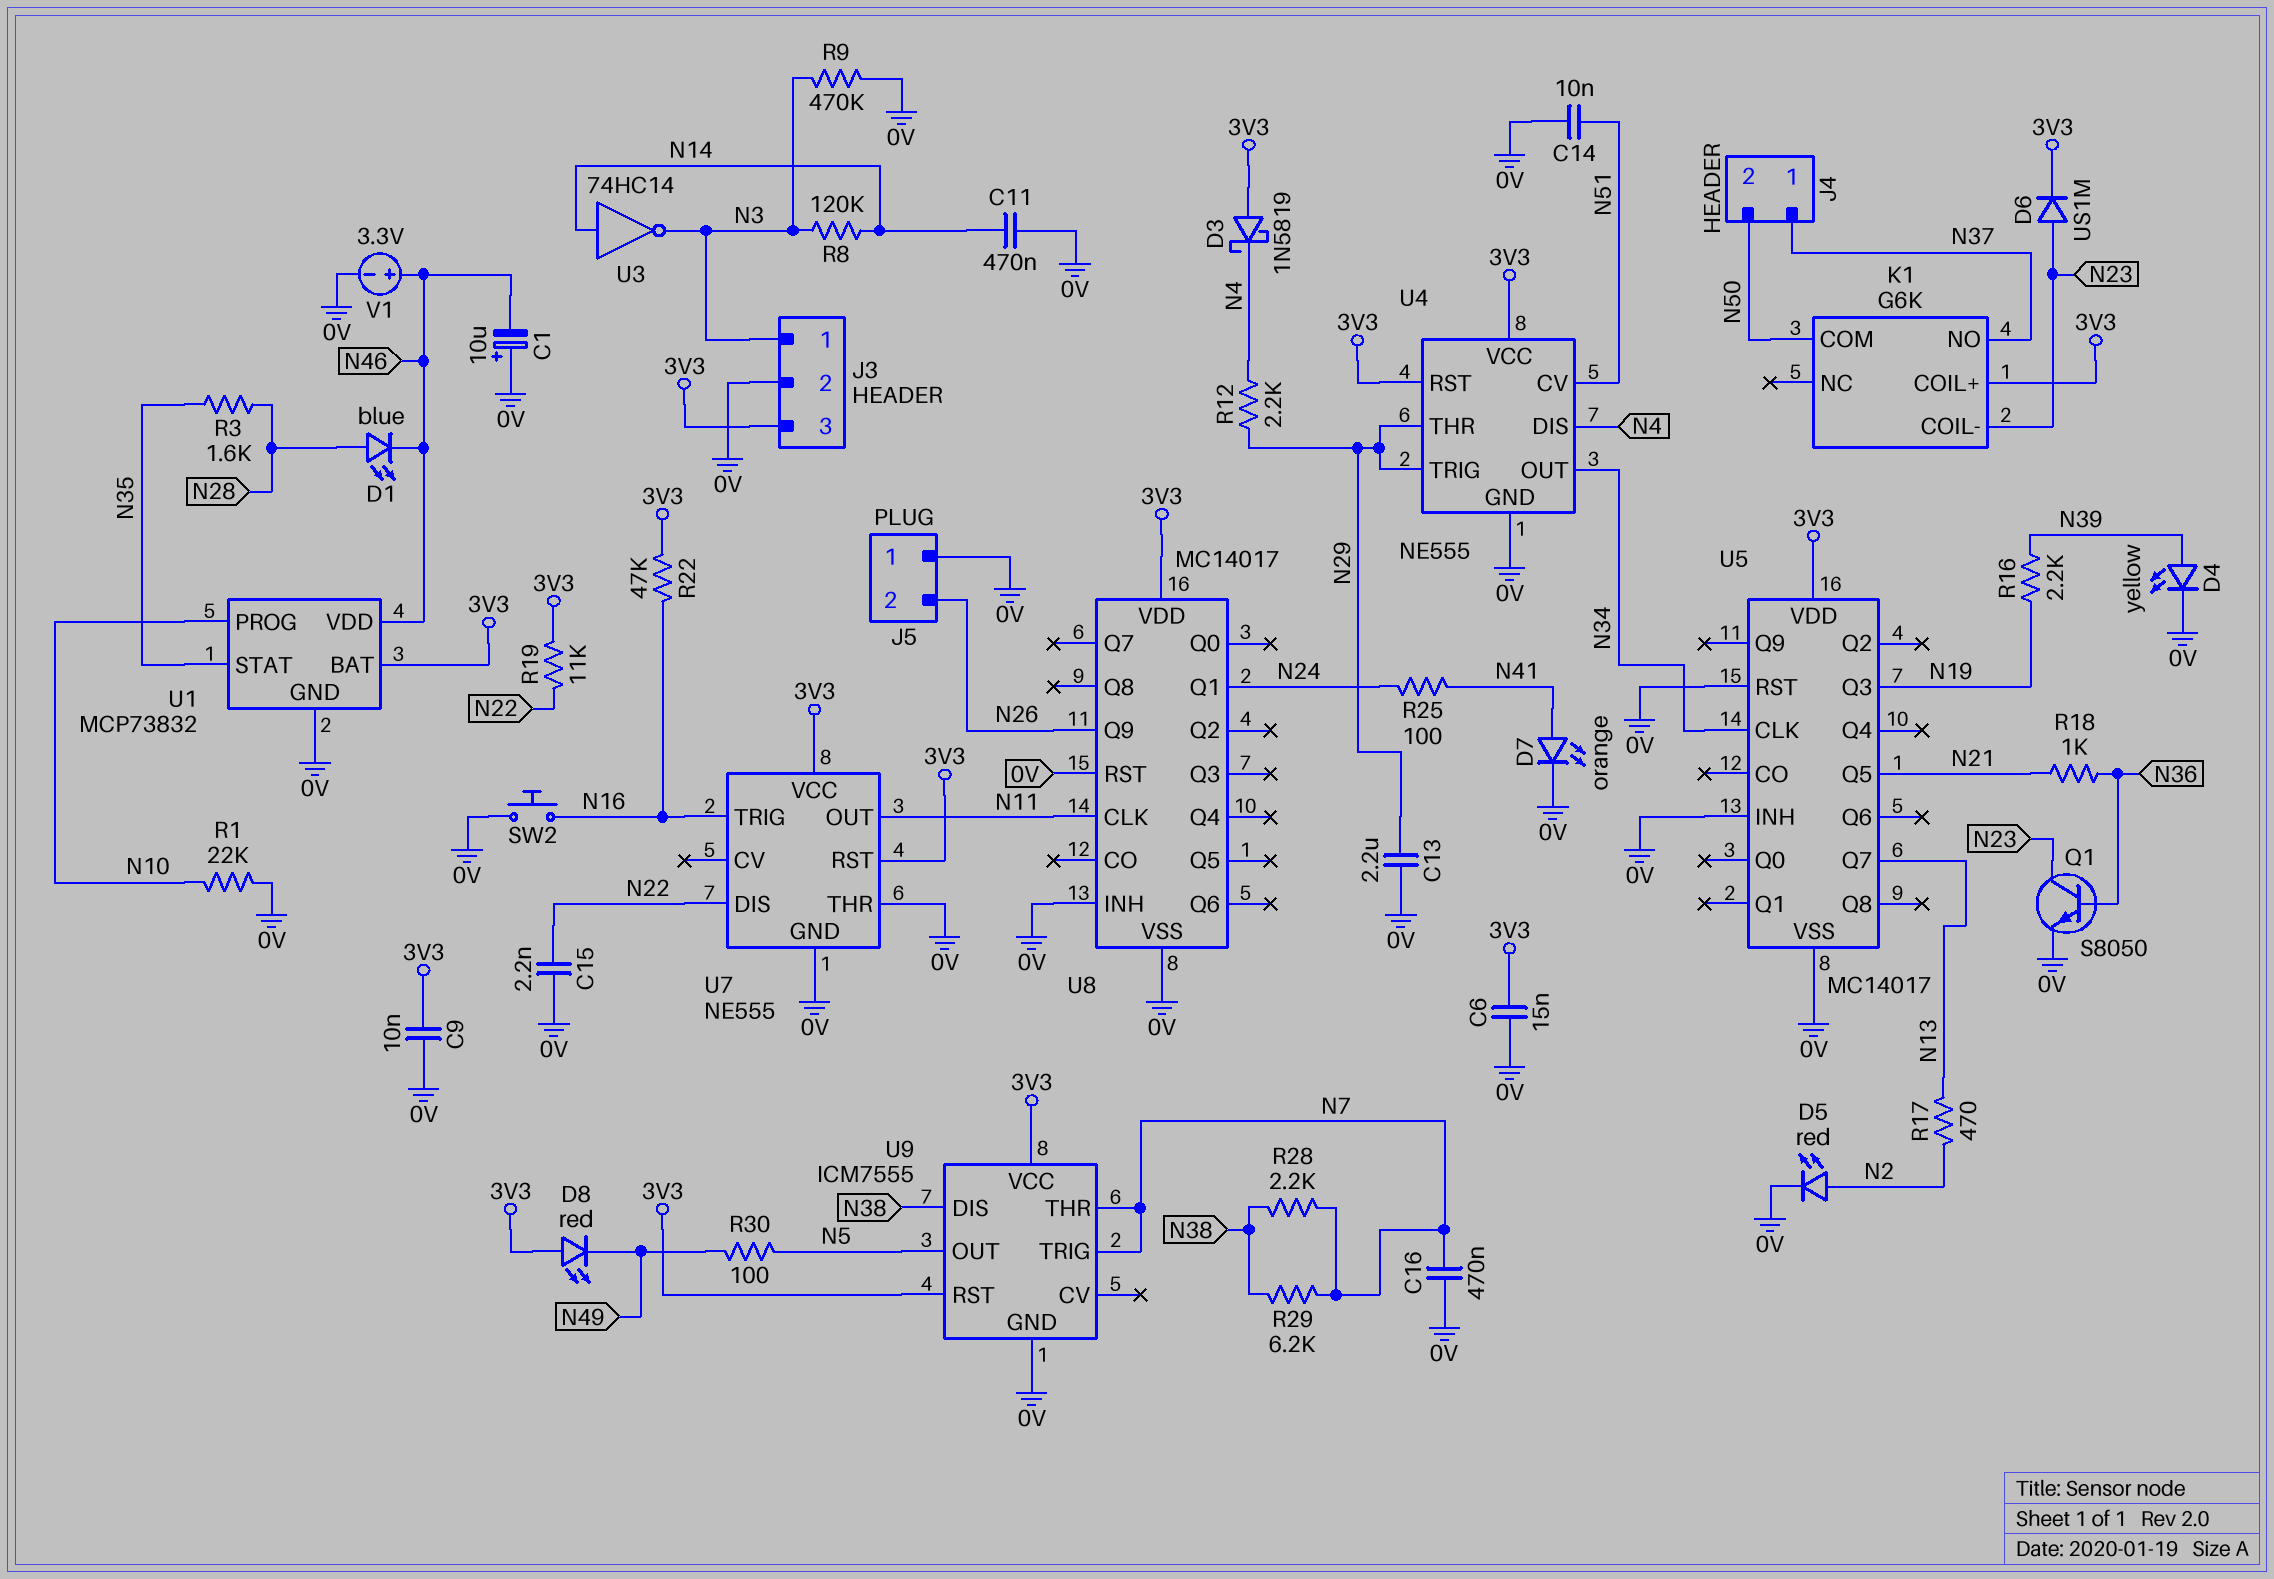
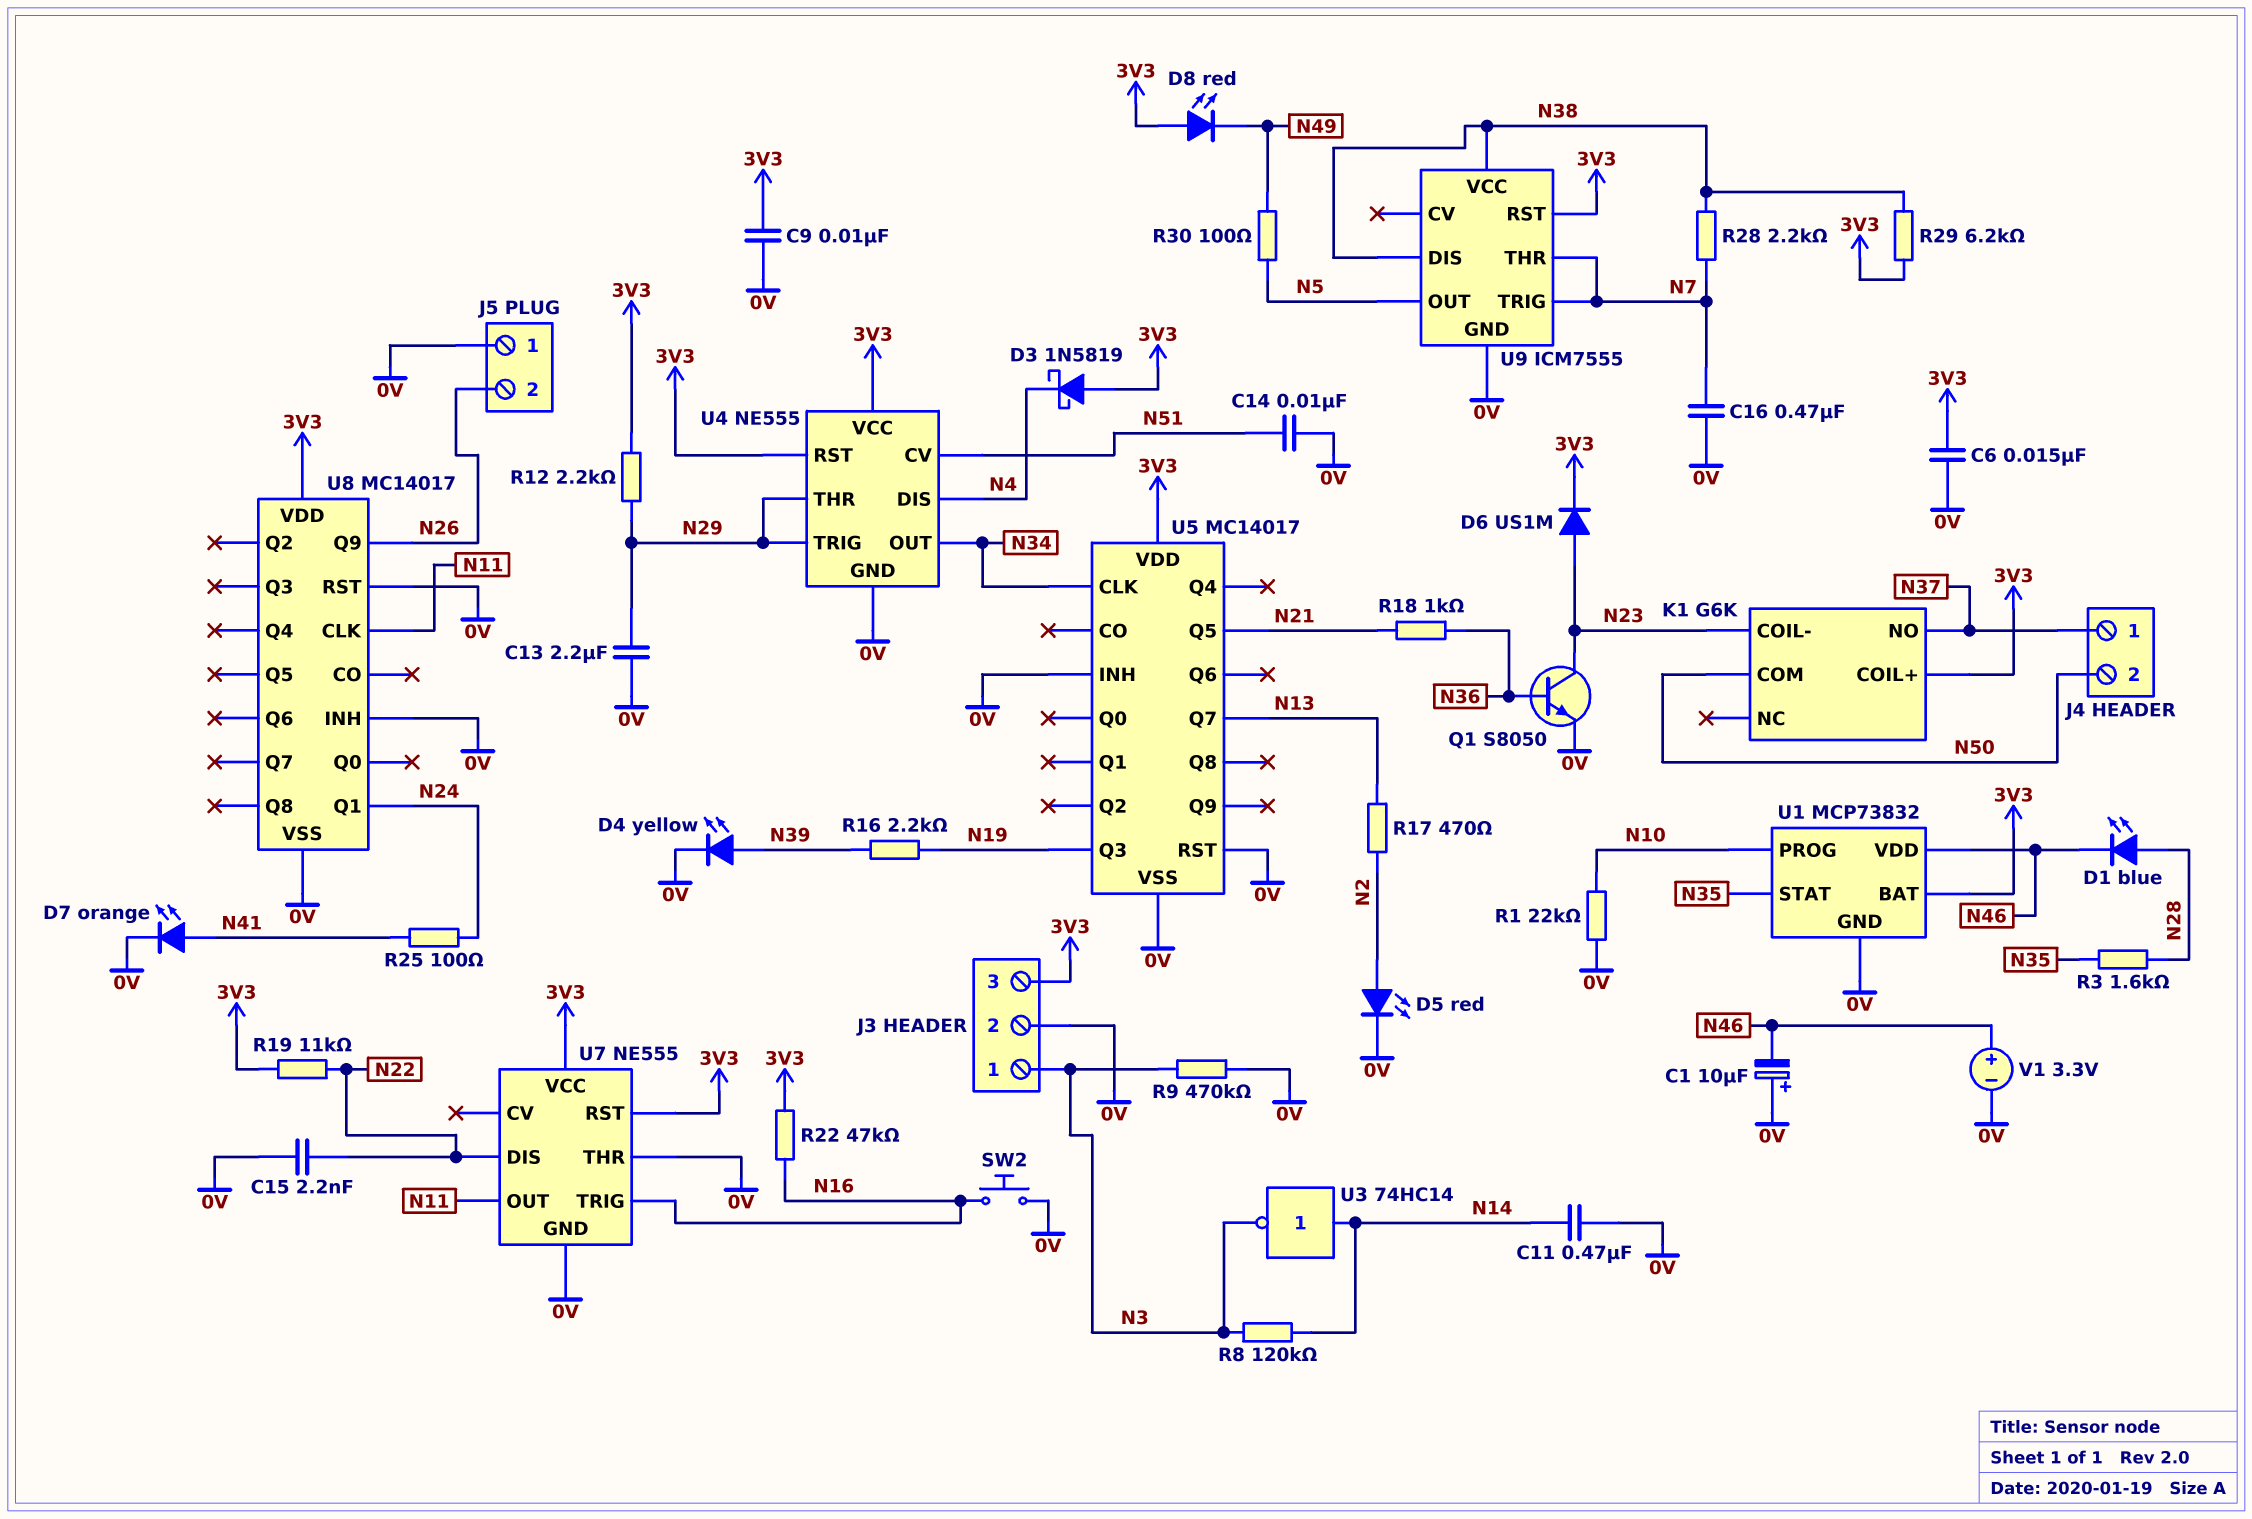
R12: 2.2k (N4, N29) -> 2.2k (3V3, N29)
R29: 6.2k (N7, N38) -> 6.2k (3V3, N38)
U9 pin VCC: 3V3 -> N38

